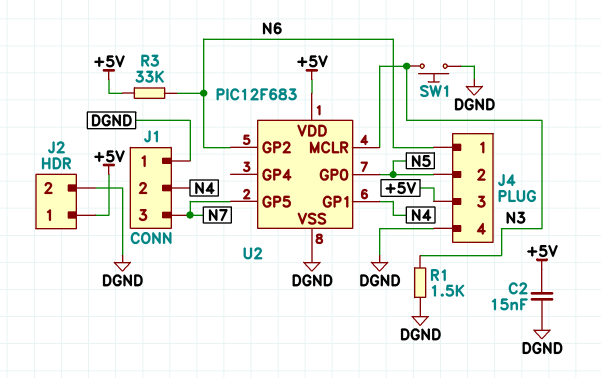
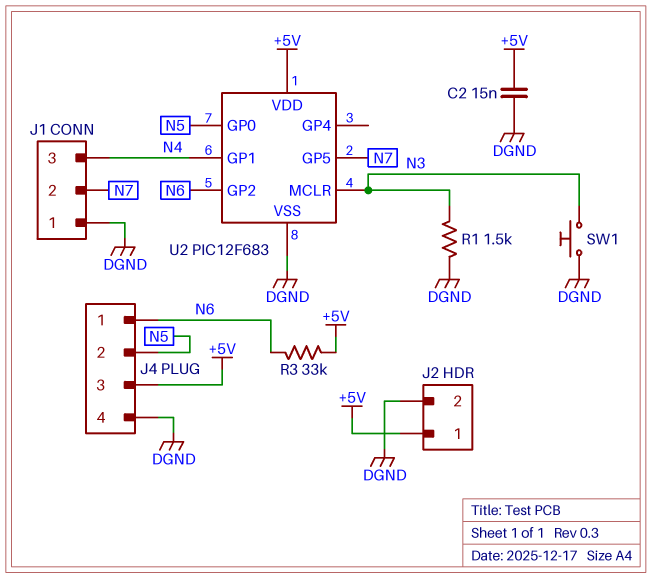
J1 pin 2: N4 -> N7
J1 pin 3: N7 -> N4

